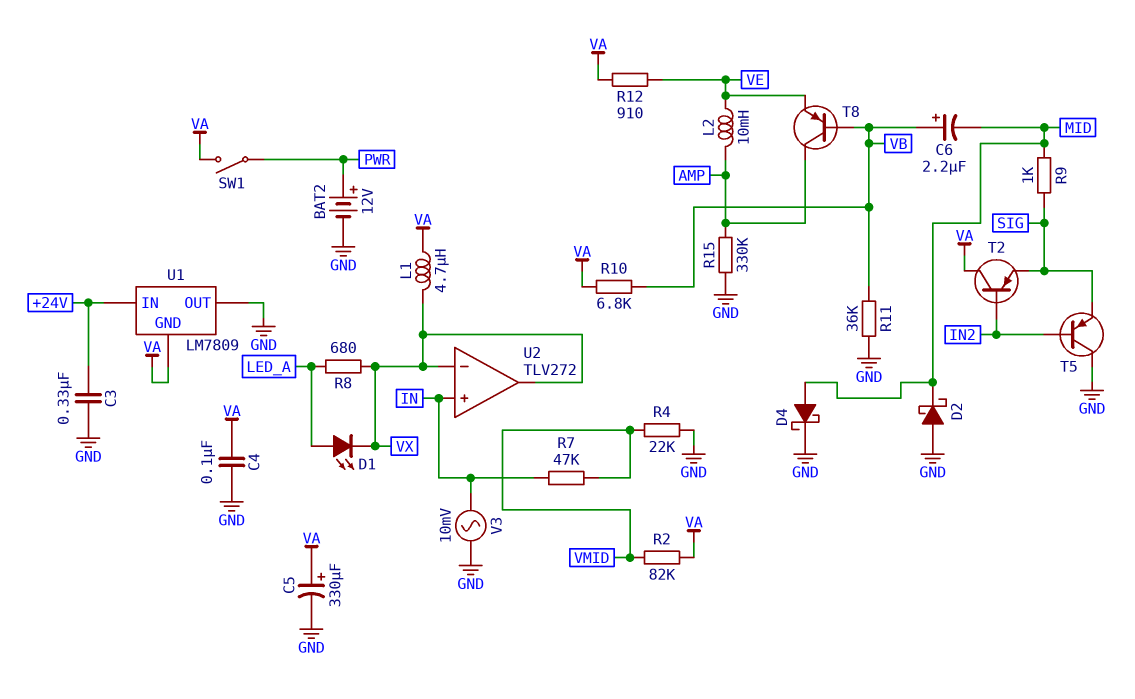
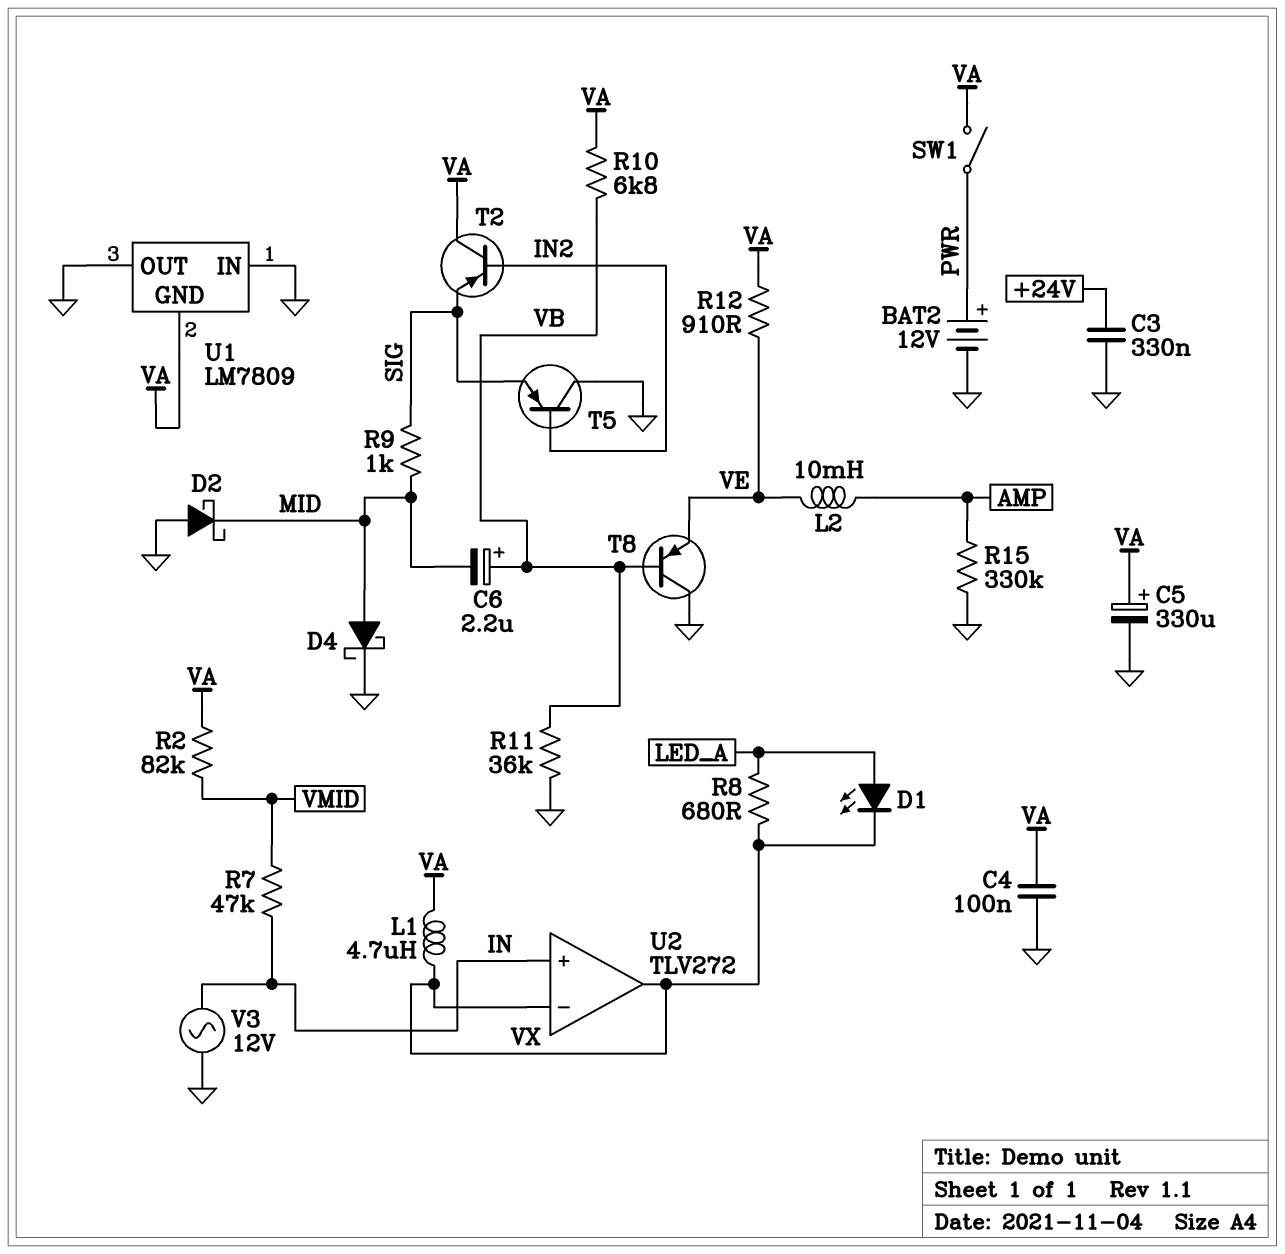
R4: 22k (GND, VMID) -> none
T8: PNP (B VB, C AMP, E VE) -> PNP (B VB, C GND, E VE)
U1 pin IN: +24V -> GND
V3: AC 10mV (GND, IN) -> AC 12V (GND, IN)

